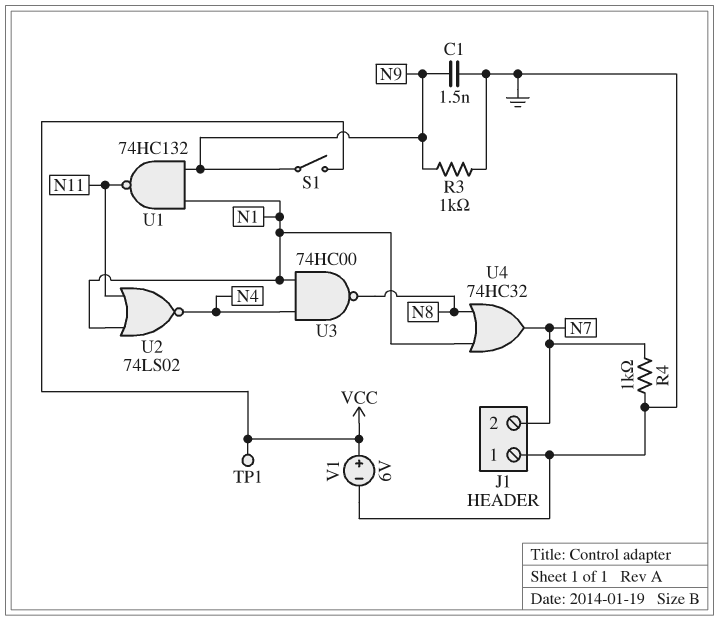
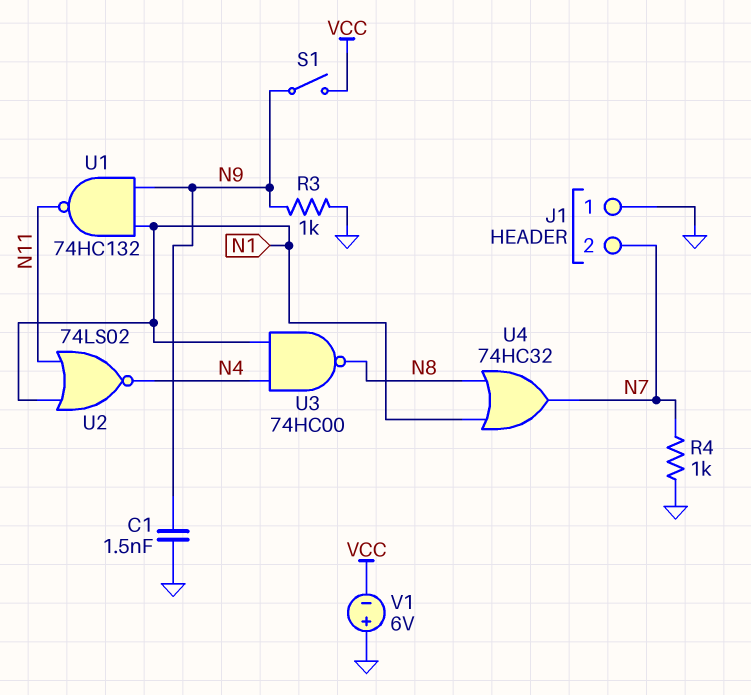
TP1: test point (VCC) -> none
V1: 6V (plus VCC, minus GND) -> 6V (plus GND, minus VCC)

